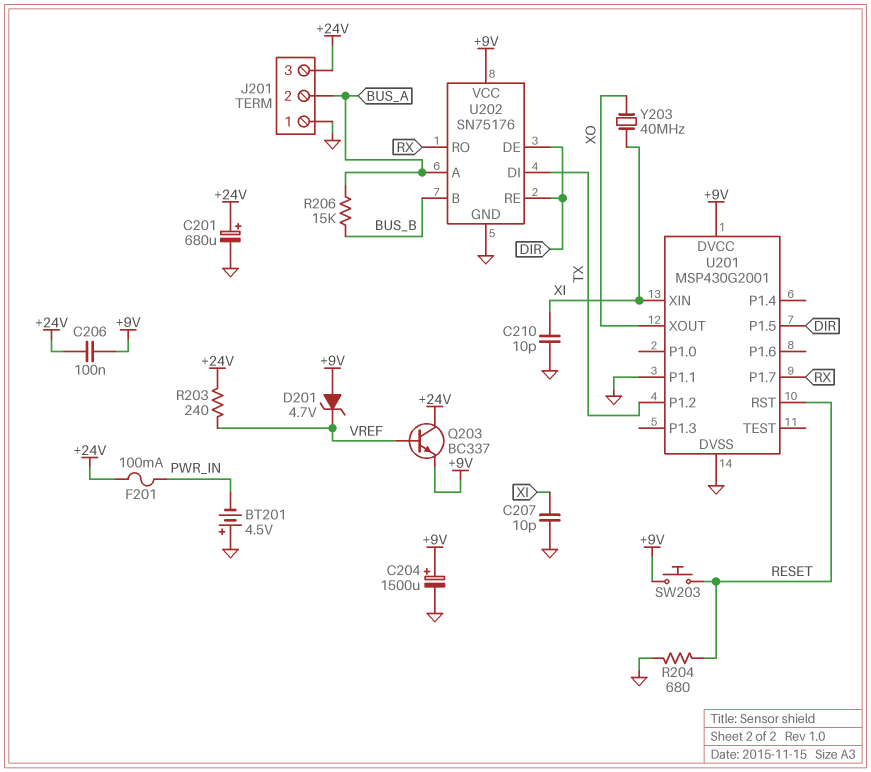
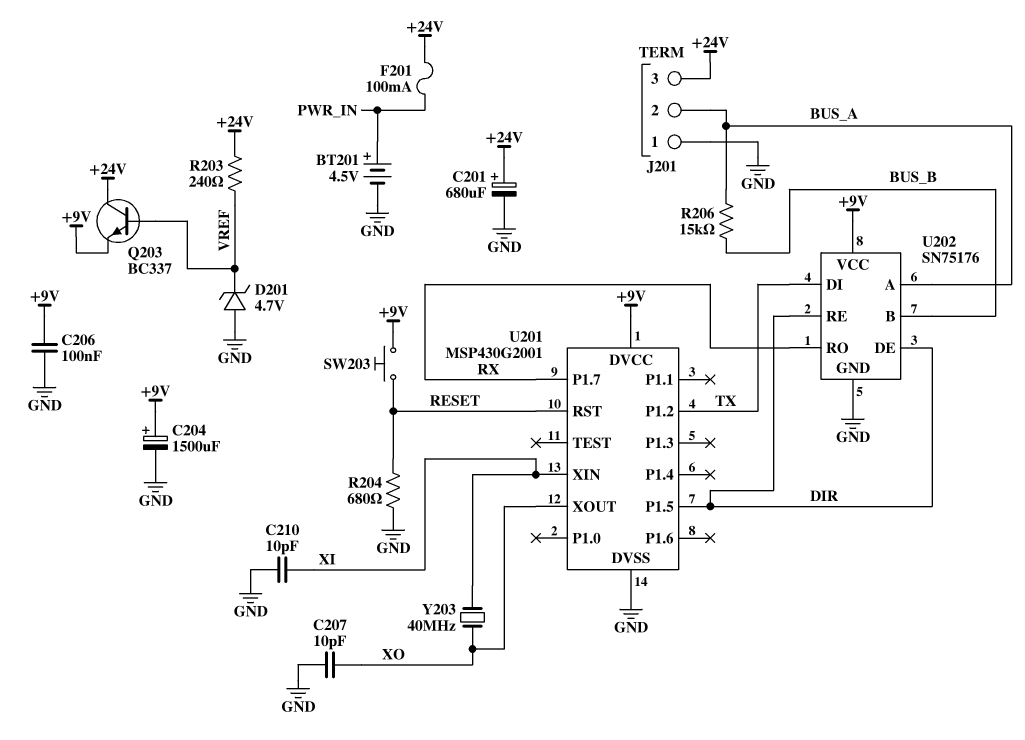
BT201: 4.5V (plus GND, minus PWR_IN) -> 4.5V (plus PWR_IN, minus GND)
C206: 100nF (+9V, +24V) -> 100nF (+9V, GND)
C207: 10pF (GND, XI) -> 10pF (GND, XO)
D201: zener 4.7V (A +9V, K VREF) -> zener 4.7V (A GND, K VREF)
U201 pin P1.1: GND -> none

